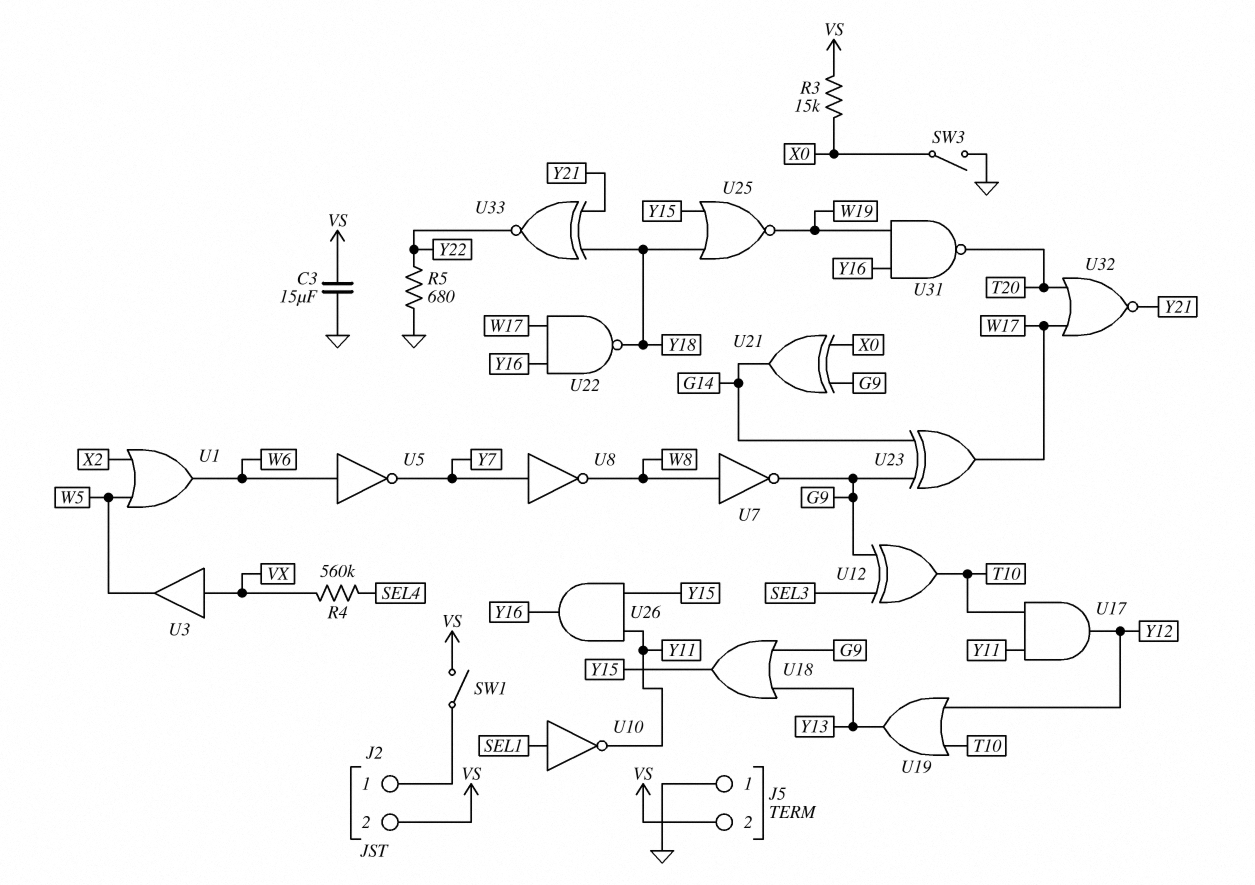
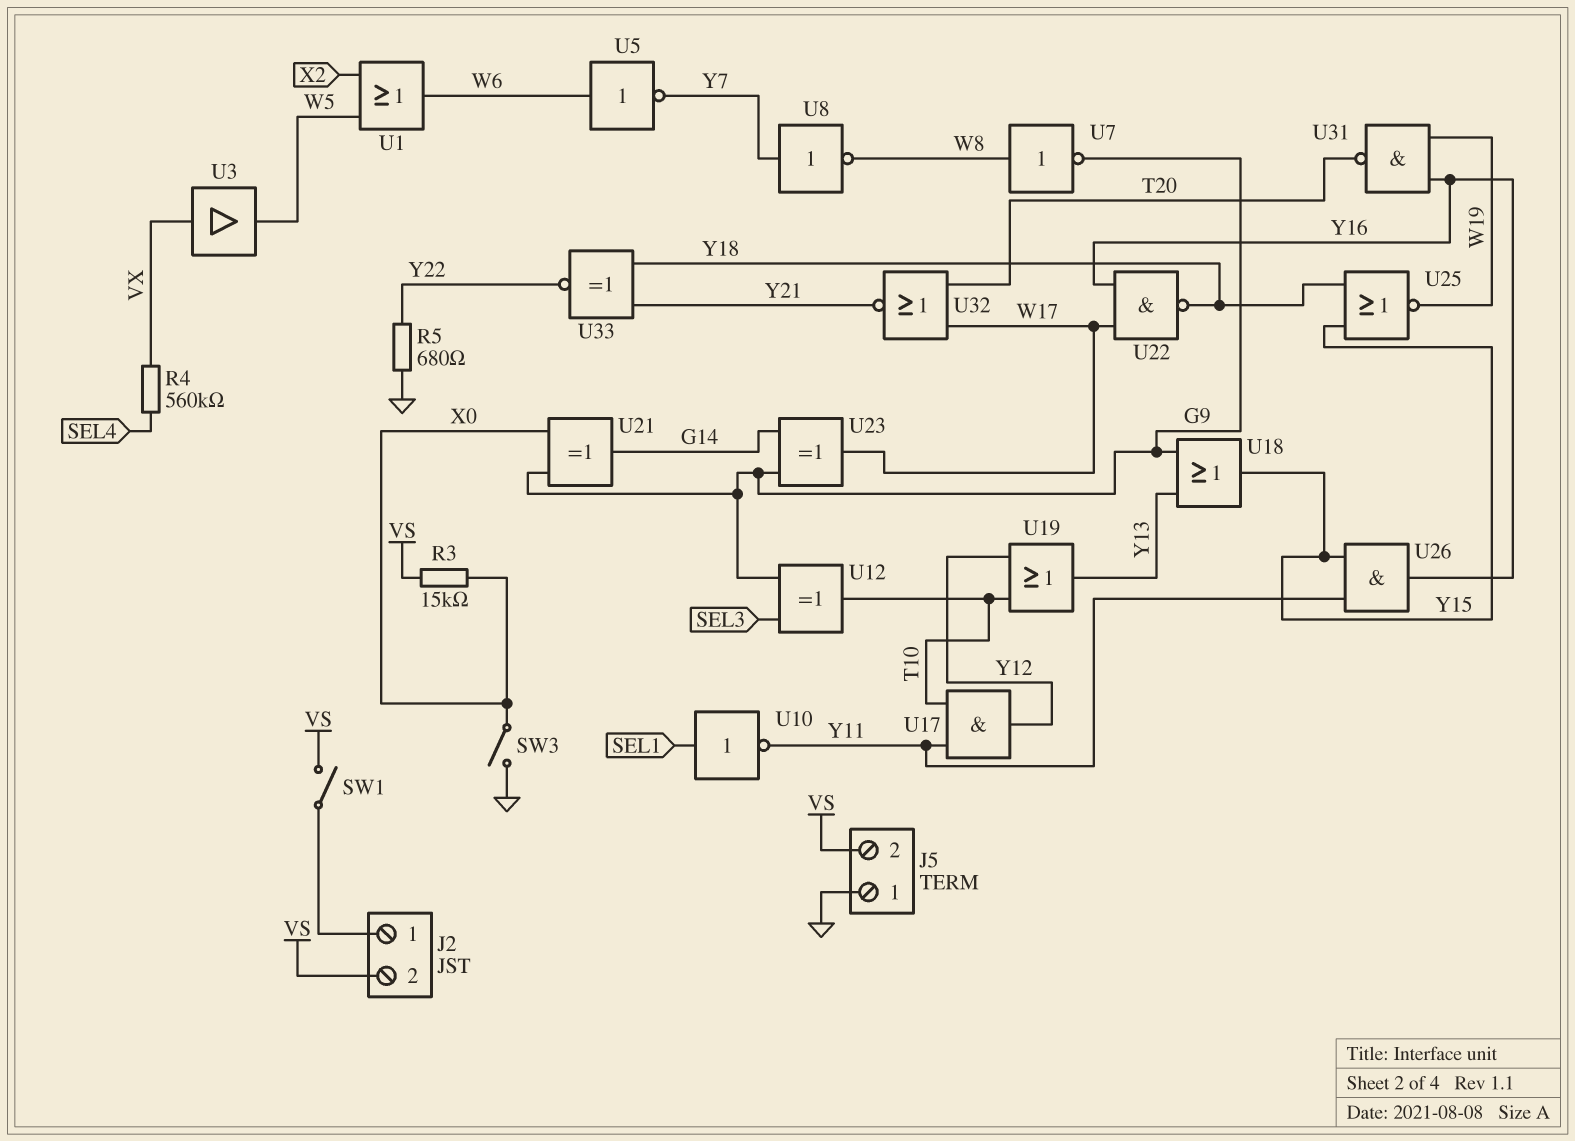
C3: 15uF (GND, VS) -> none

